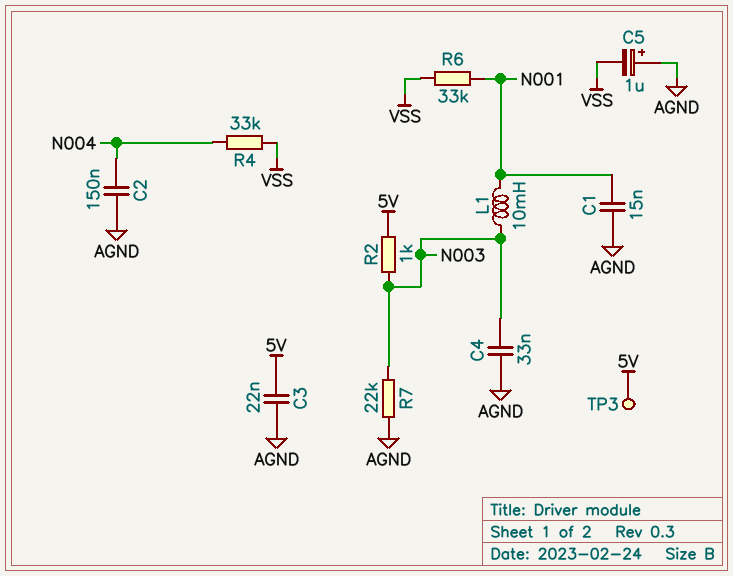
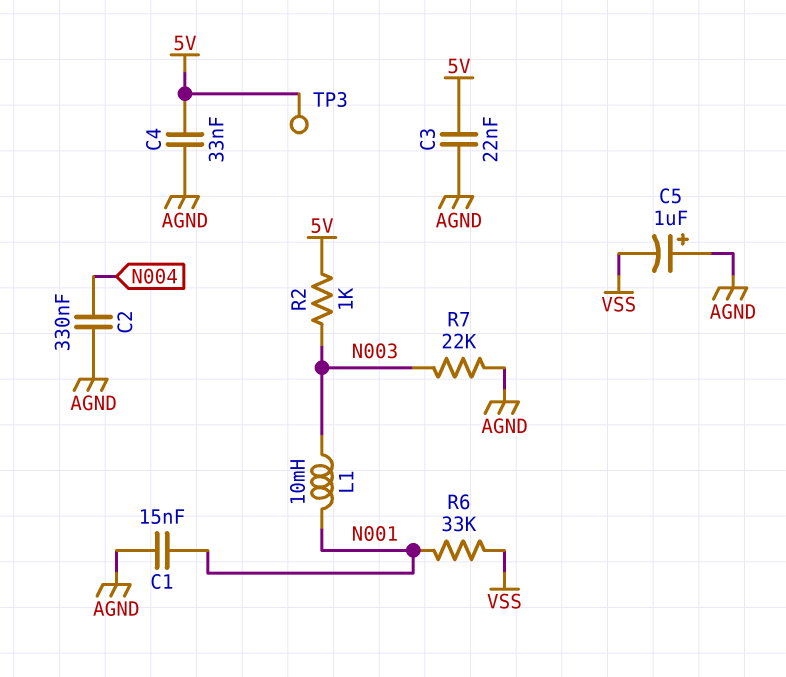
C2: 150nF (AGND, N004) -> 330nF (AGND, N004)
C4: 33nF (AGND, N003) -> 33nF (5V, AGND)
R4: 33k (N004, VSS) -> none

